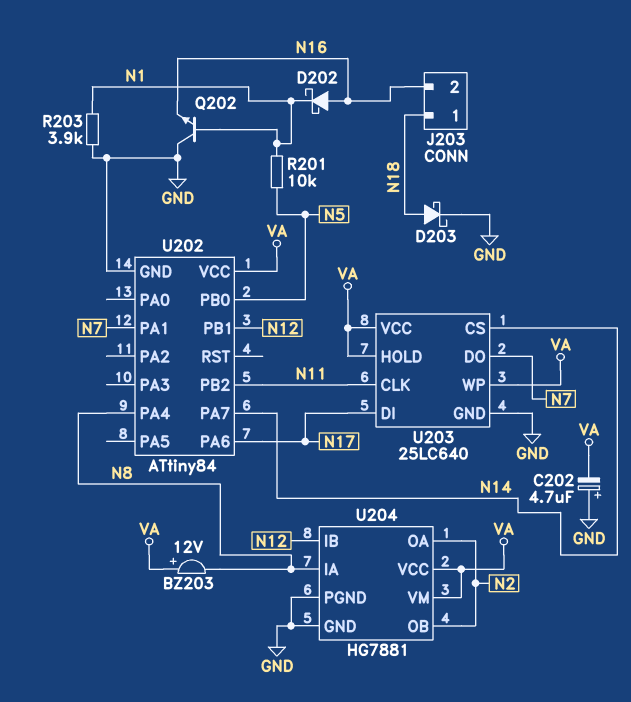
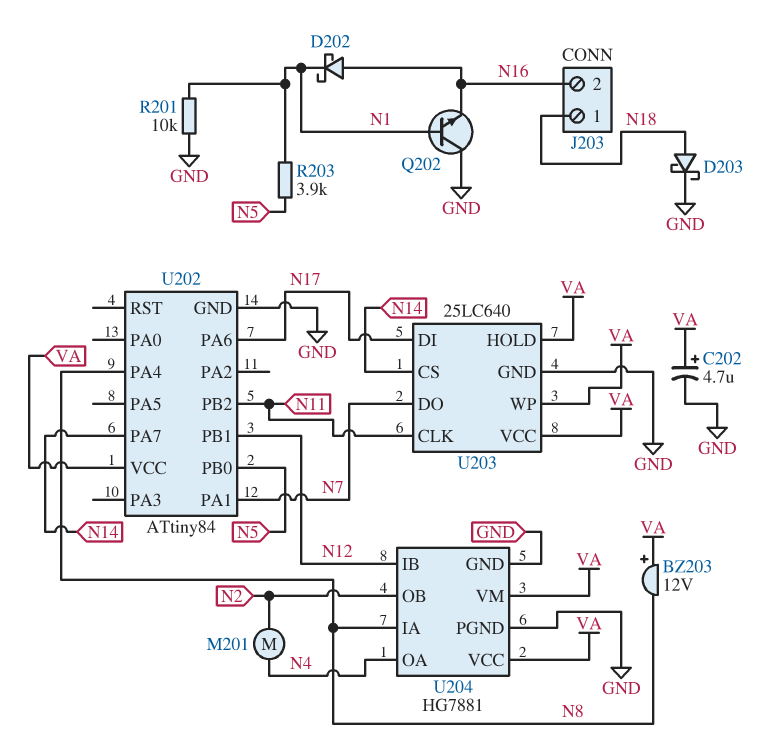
C202: 4.7uF (plus GND, minus VA) -> 4.7uF (plus VA, minus GND)
M201: none -> motor (N2, N4)
R201: 10k (N1, N5) -> 10k (GND, N1)
R203: 3.9k (GND, N1) -> 3.9k (N1, N5)
U204 pin OA: N2 -> N4

